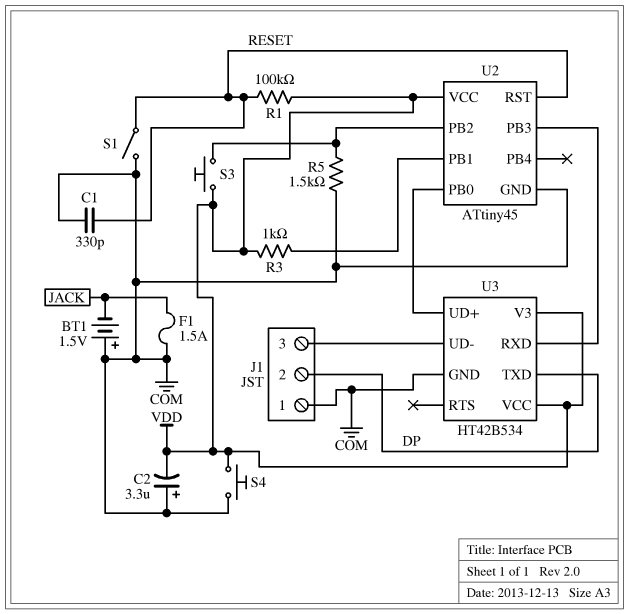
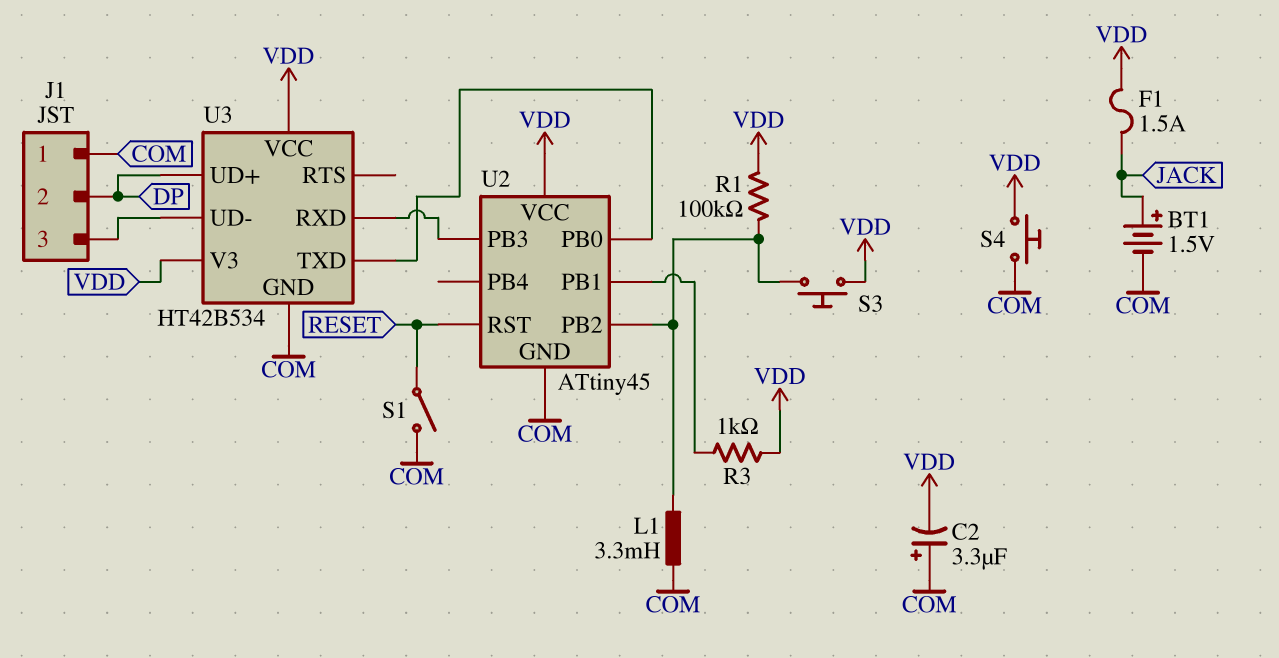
BT1: 1.5V (plus COM, minus JACK) -> 1.5V (plus JACK, minus COM)
C1: 330pF (COM, RESET) -> none
F1: 1.5A (COM, JACK) -> 1.5A (JACK, VDD)
L1: none -> 3.3mH (COM, U2/PB2)
R1: 100k (RESET, VDD) -> 100k (U2/PB2, VDD)
R5: 1.5k (COM, U2/PB2) -> none
U3 pin TXD: DP -> U2/PB0
U3 pin UD+: U2/PB0 -> DP

